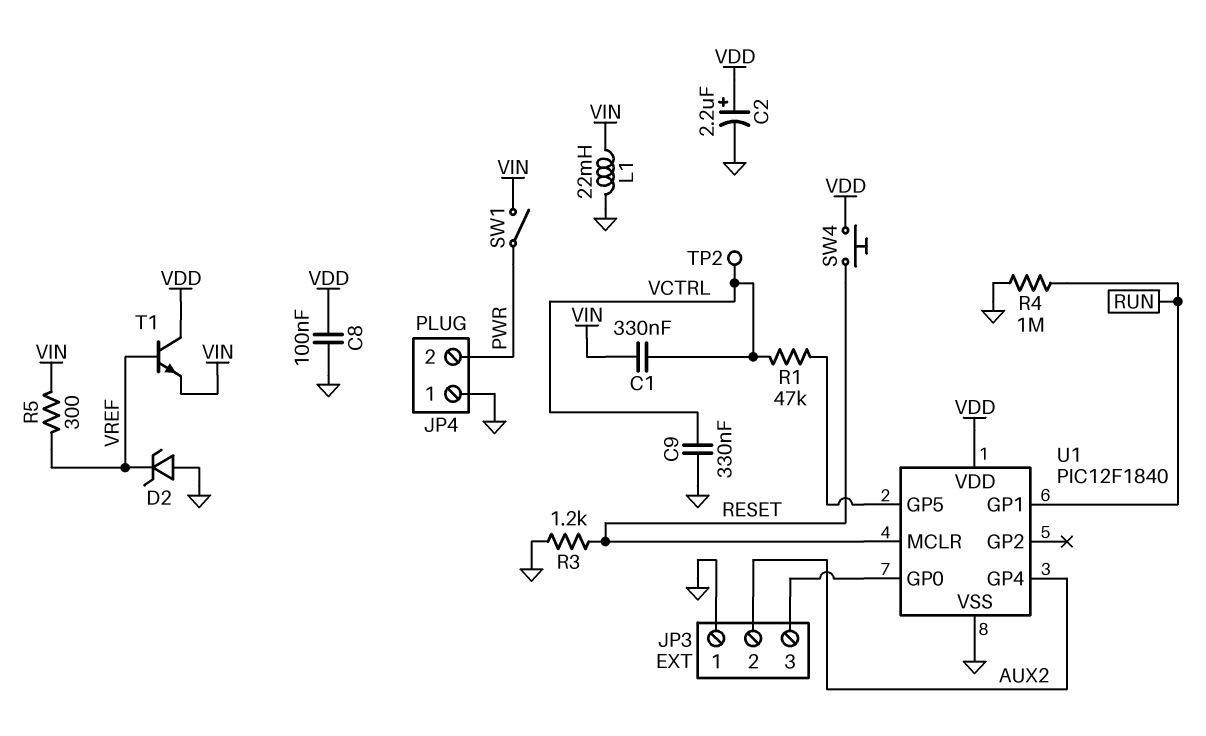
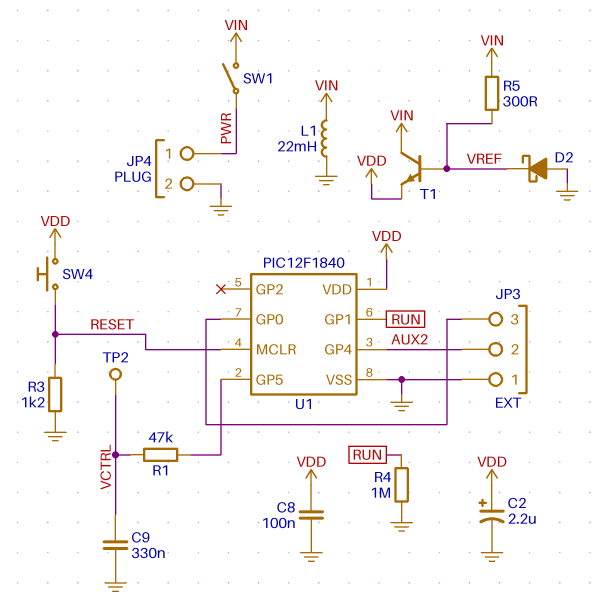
C1: 330nF (VCTRL, VIN) -> none
D2: zener (A GND, K VREF) -> schottky (A GND, K VREF)
JP4 pin 1: GND -> PWR
JP4 pin 2: PWR -> GND
T1: NPN (B VREF, C VDD, E VIN) -> NPN (B VREF, C VIN, E VDD)

